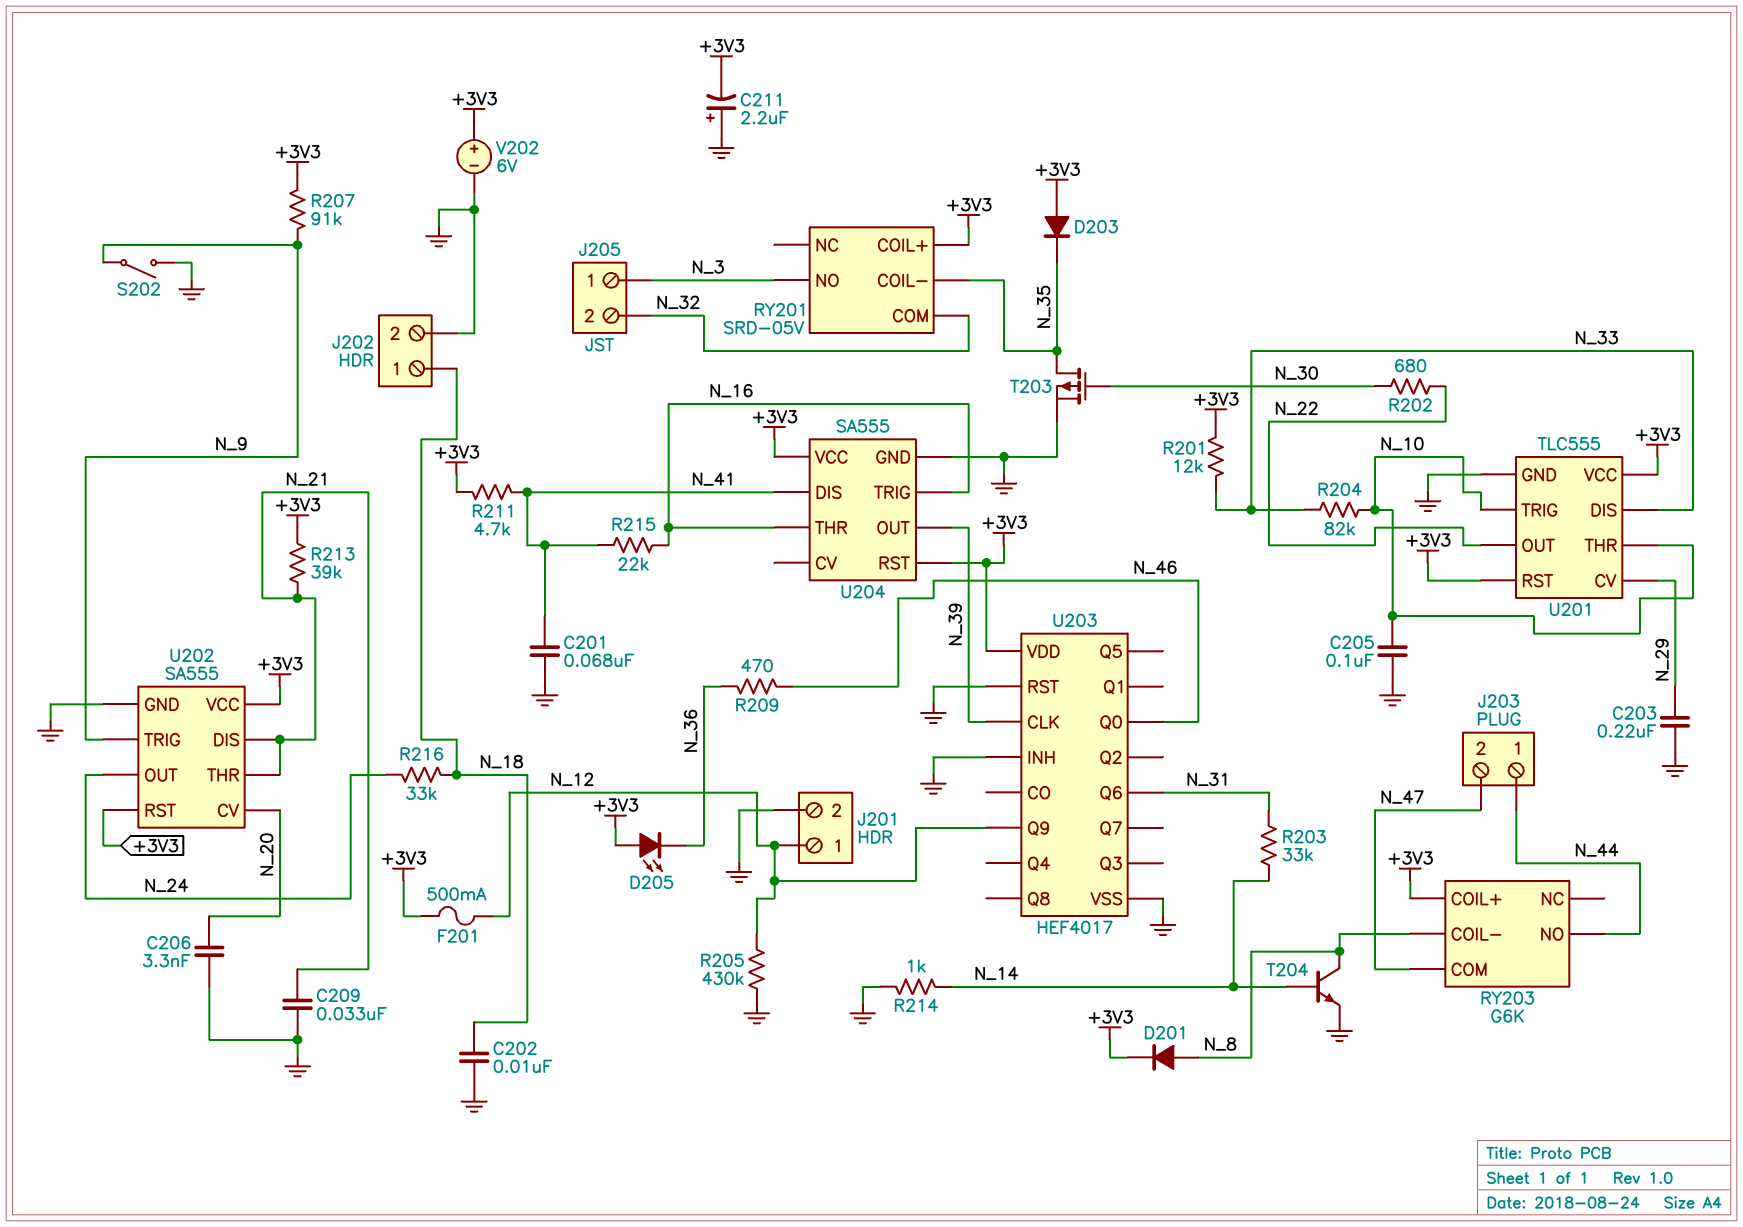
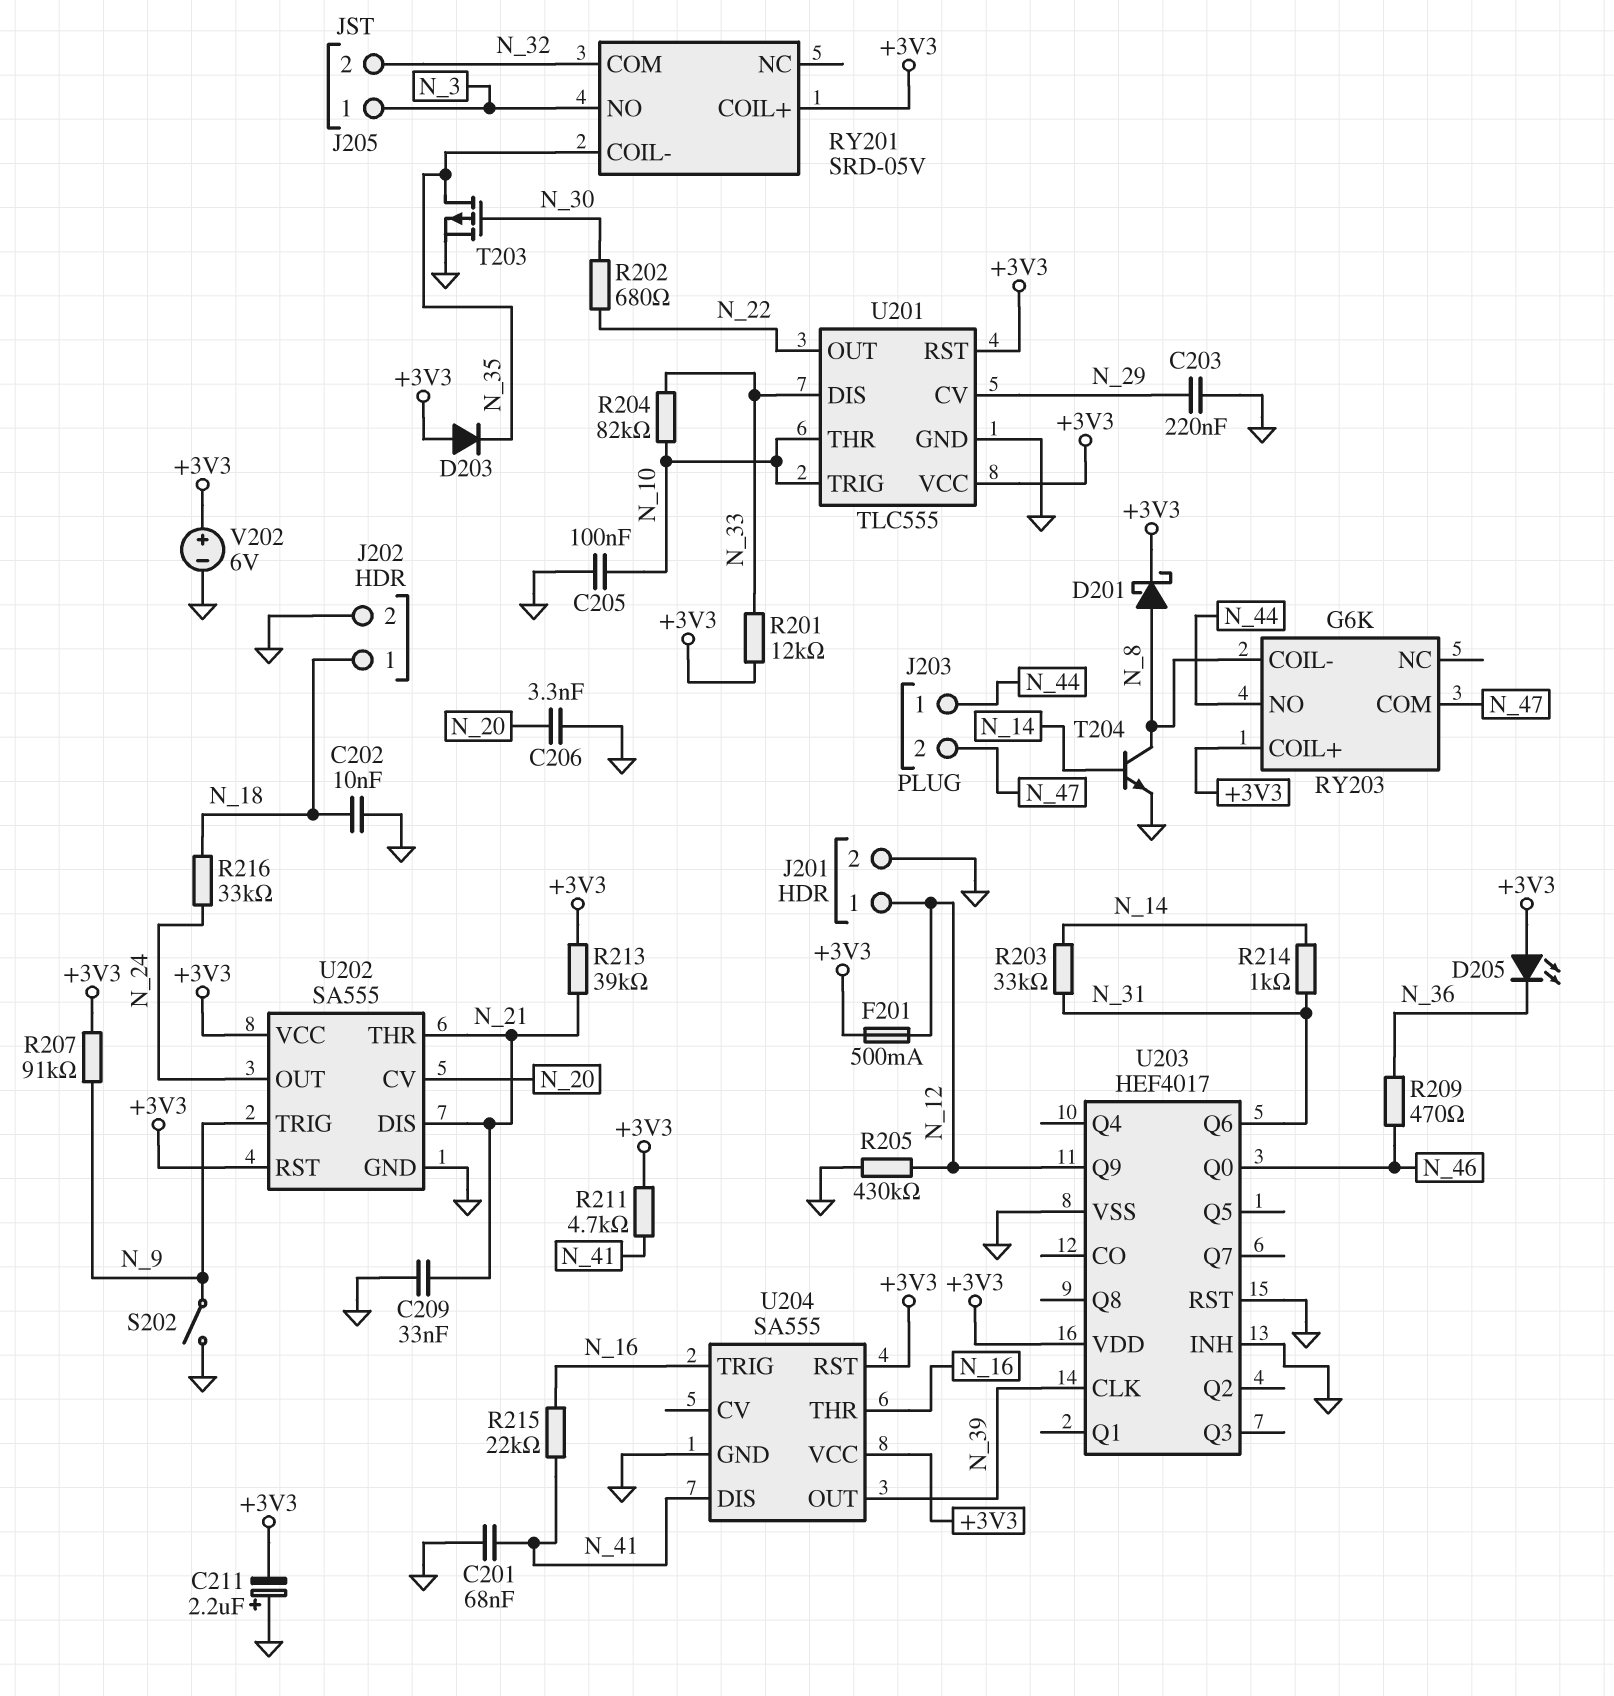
D201: diode (A N_8, K +3V3) -> schottky (A N_8, K +3V3)
R214: 1k (GND, N_14) -> 1k (N_14, N_31)

